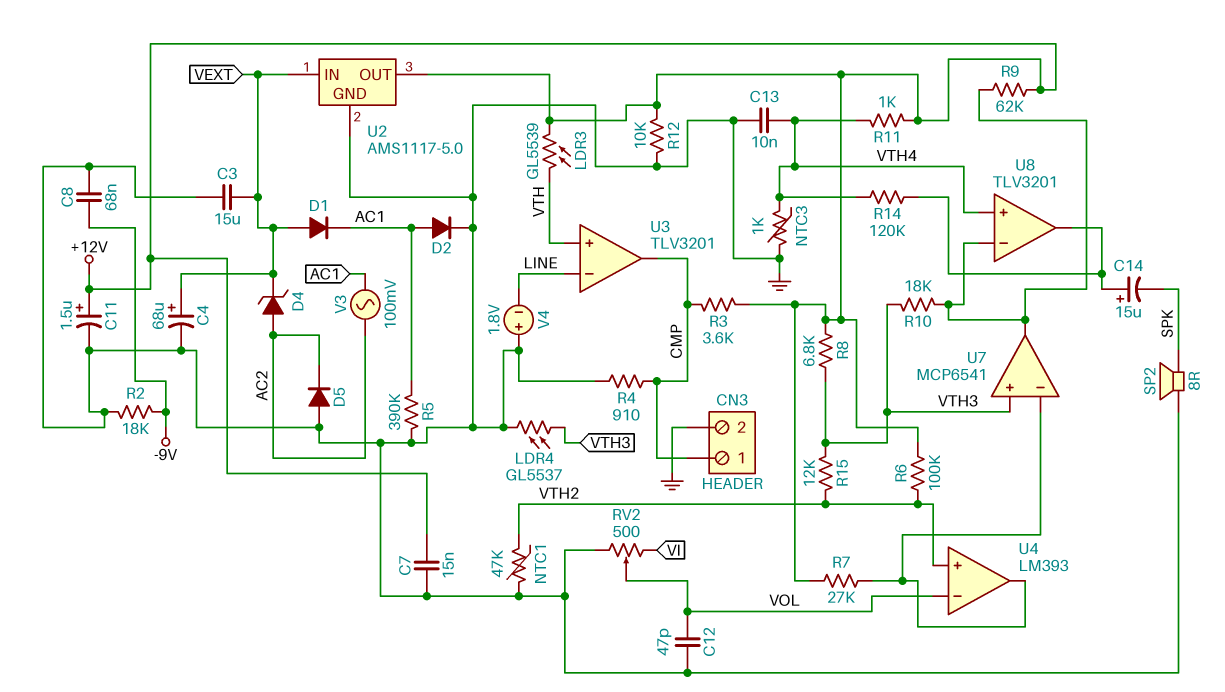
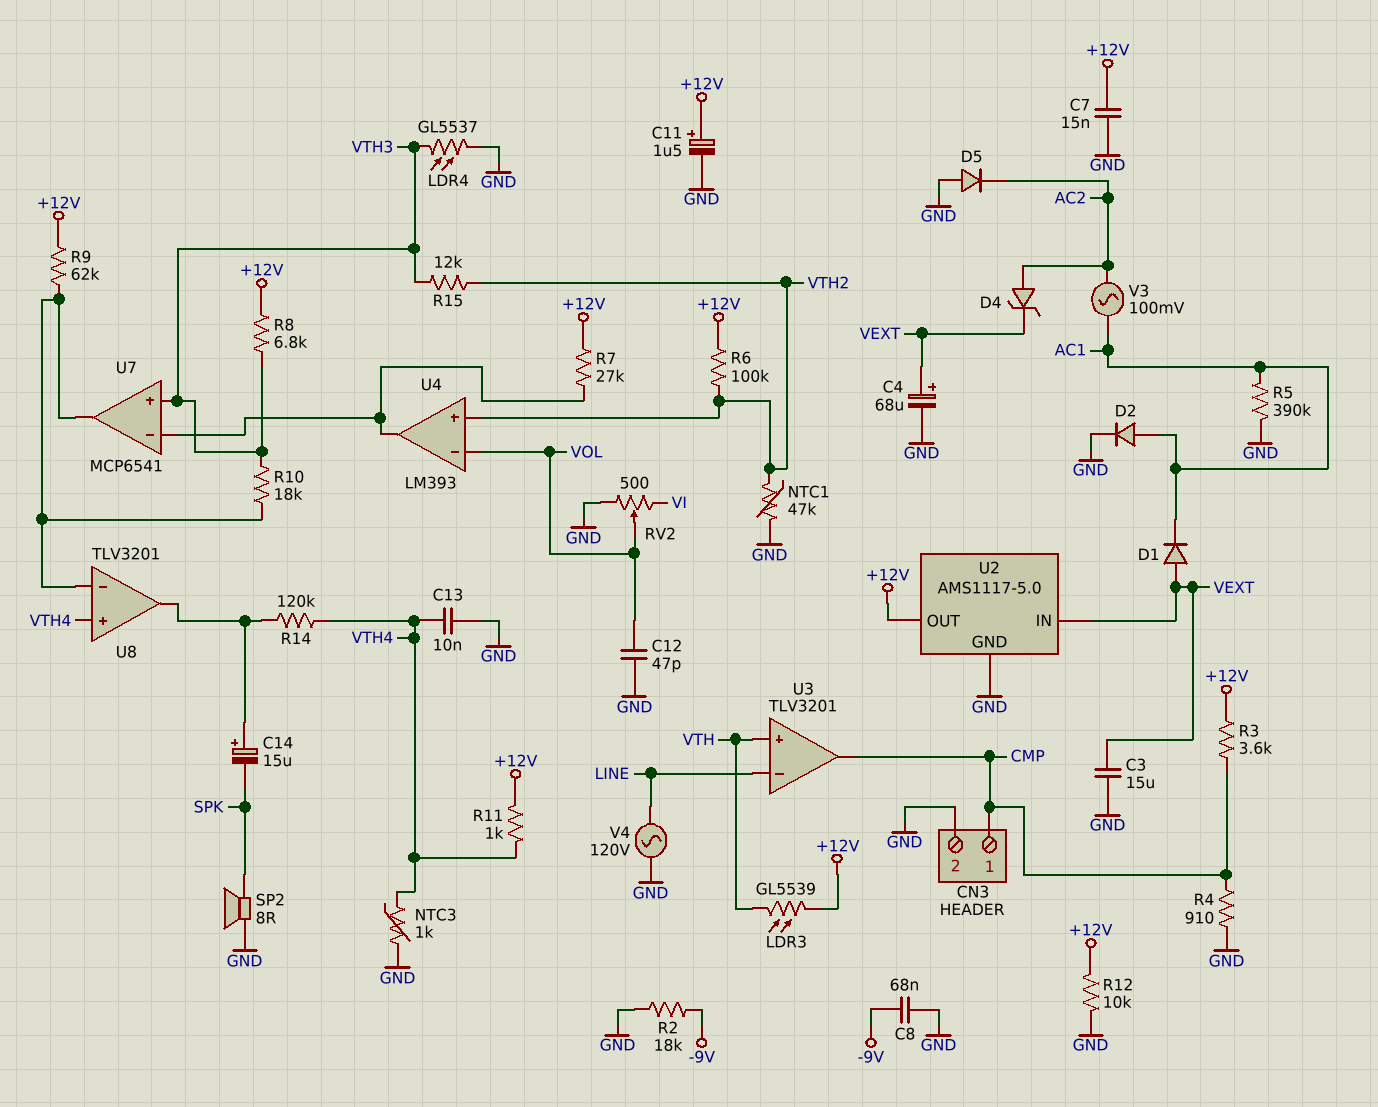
V4: 1.8V (plus GND, minus LINE) -> AC 120V (GND, LINE)

